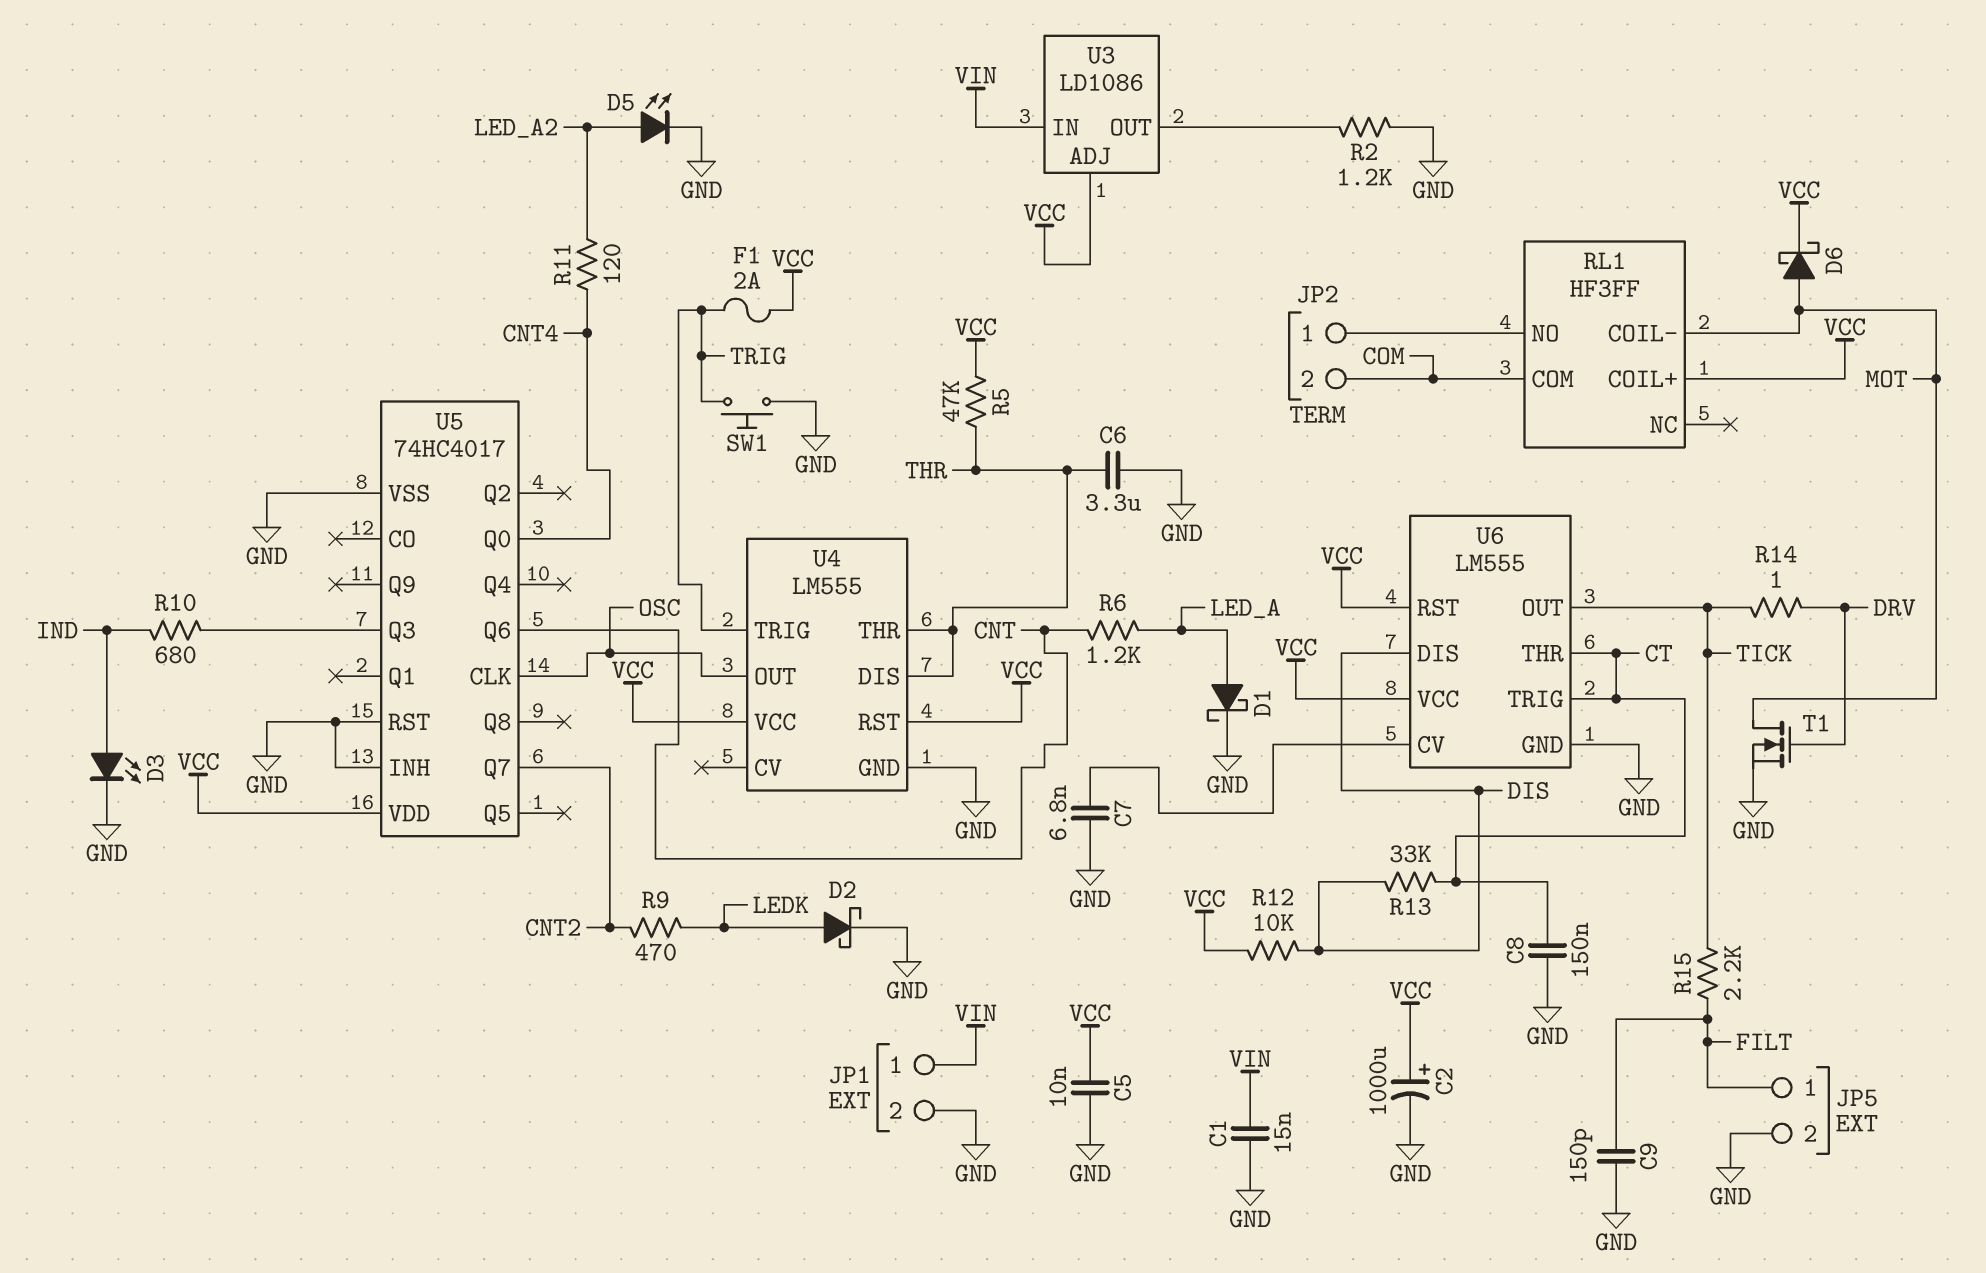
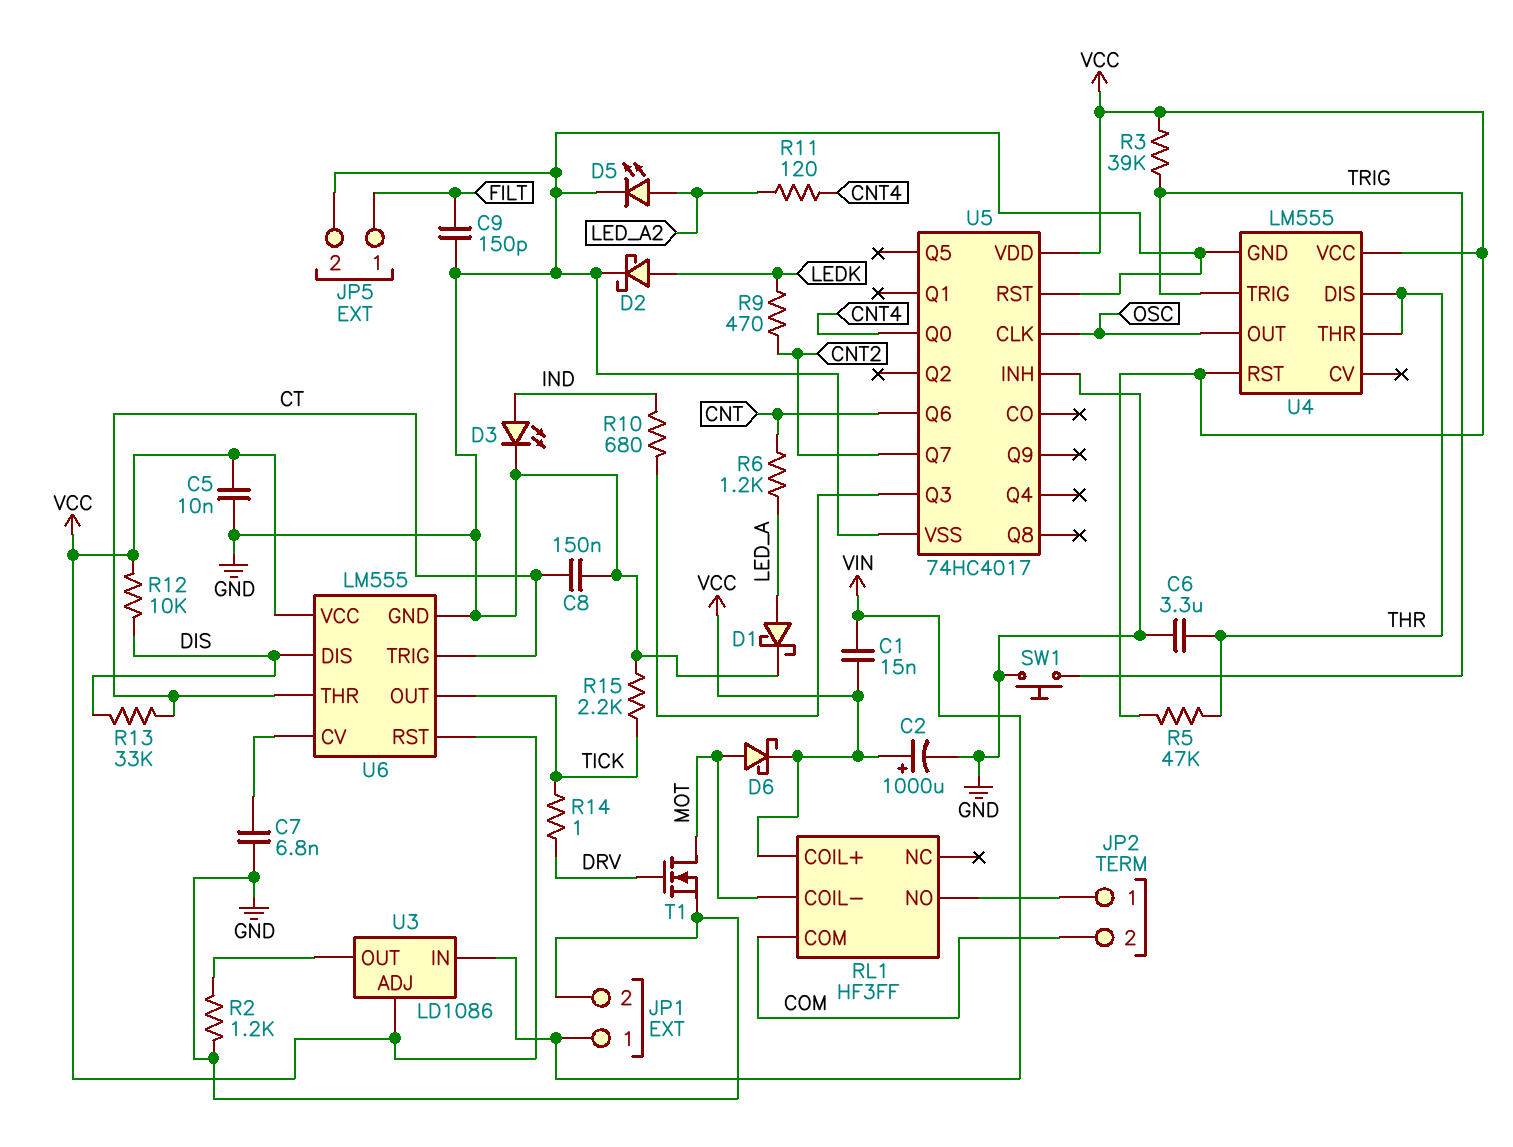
C1: 15nF (GND, VIN) -> 15nF (VCC, VIN)
F1: 2A (TRIG, VCC) -> none
R3: none -> 39k (TRIG, VCC)
R15: 2.2k (FILT, TICK) -> 2.2k (GND, TICK)

